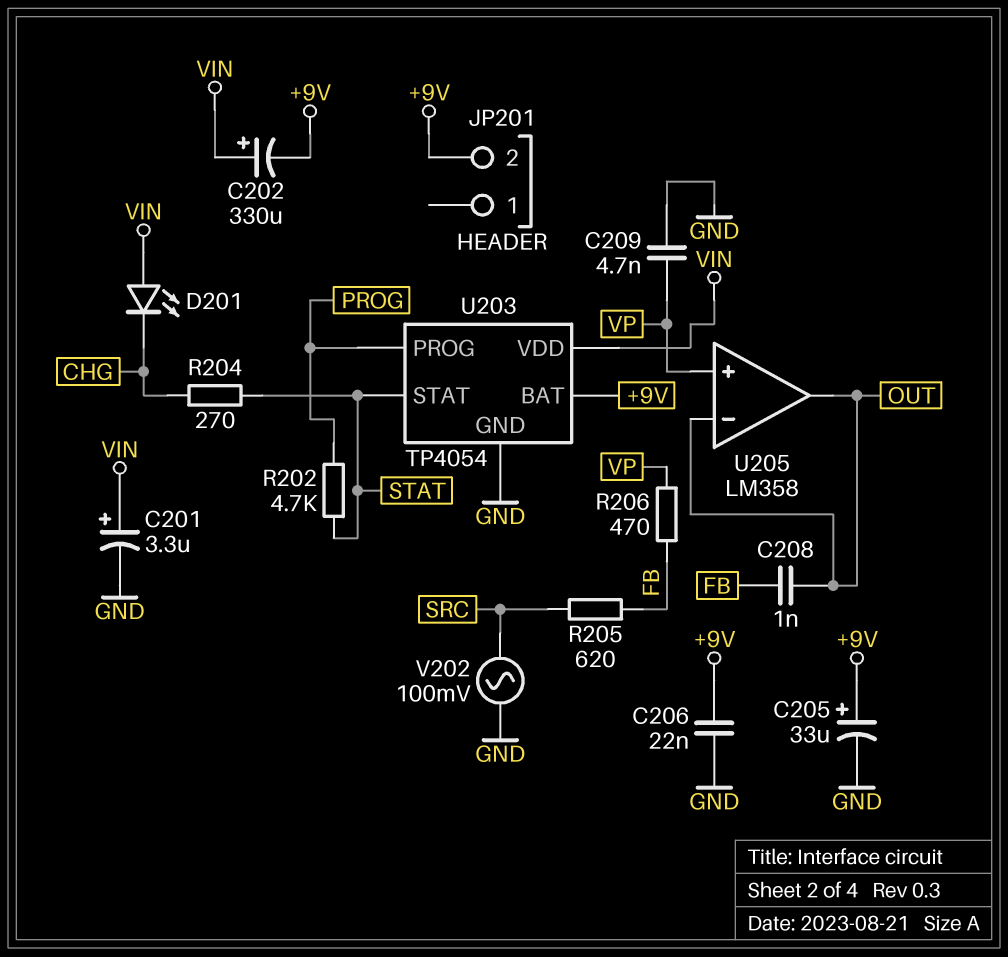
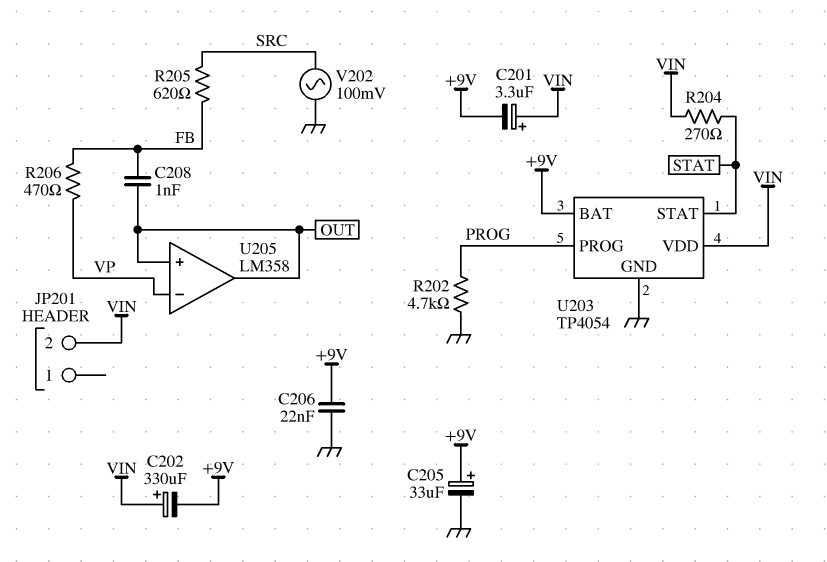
C201: 3.3uF (plus VIN, minus GND) -> 3.3uF (plus VIN, minus +9V)
C209: 4.7nF (GND, VP) -> none
D201: LED (A VIN, K CHG) -> none
JP201 pin 2: +9V -> VIN
R202: 4.7k (PROG, STAT) -> 4.7k (GND, PROG)
R204: 270 (CHG, STAT) -> 270 (STAT, VIN)
U205 pin in+: VP -> OUT
U205 pin in-: OUT -> VP

